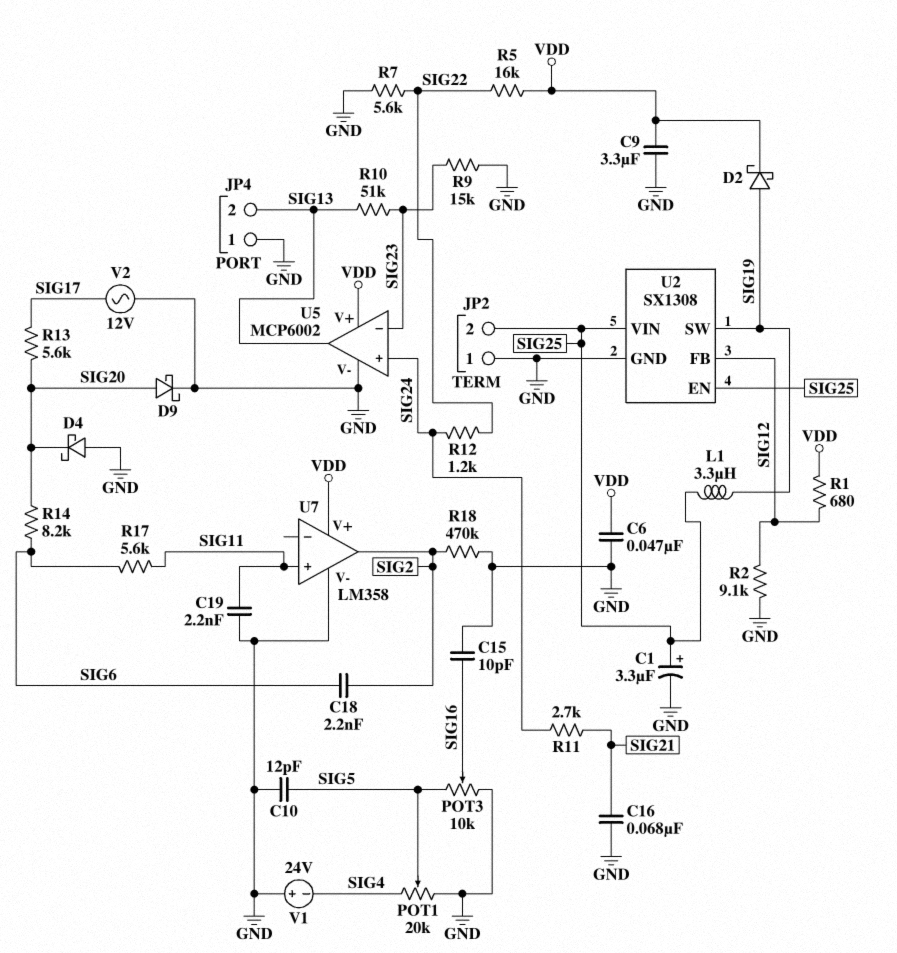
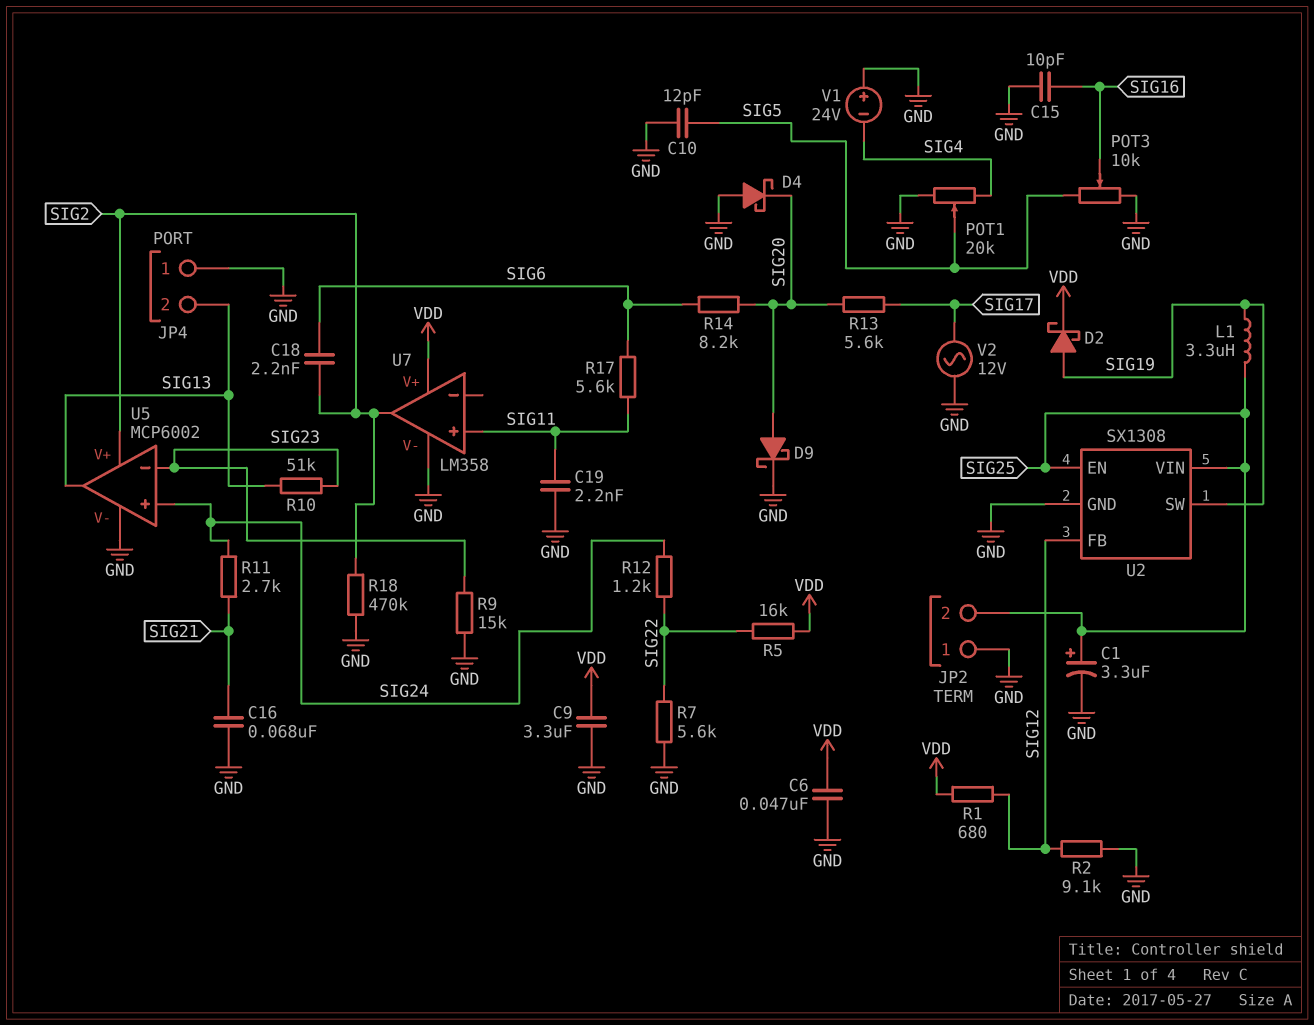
U5 pin V+: VDD -> SIG2

